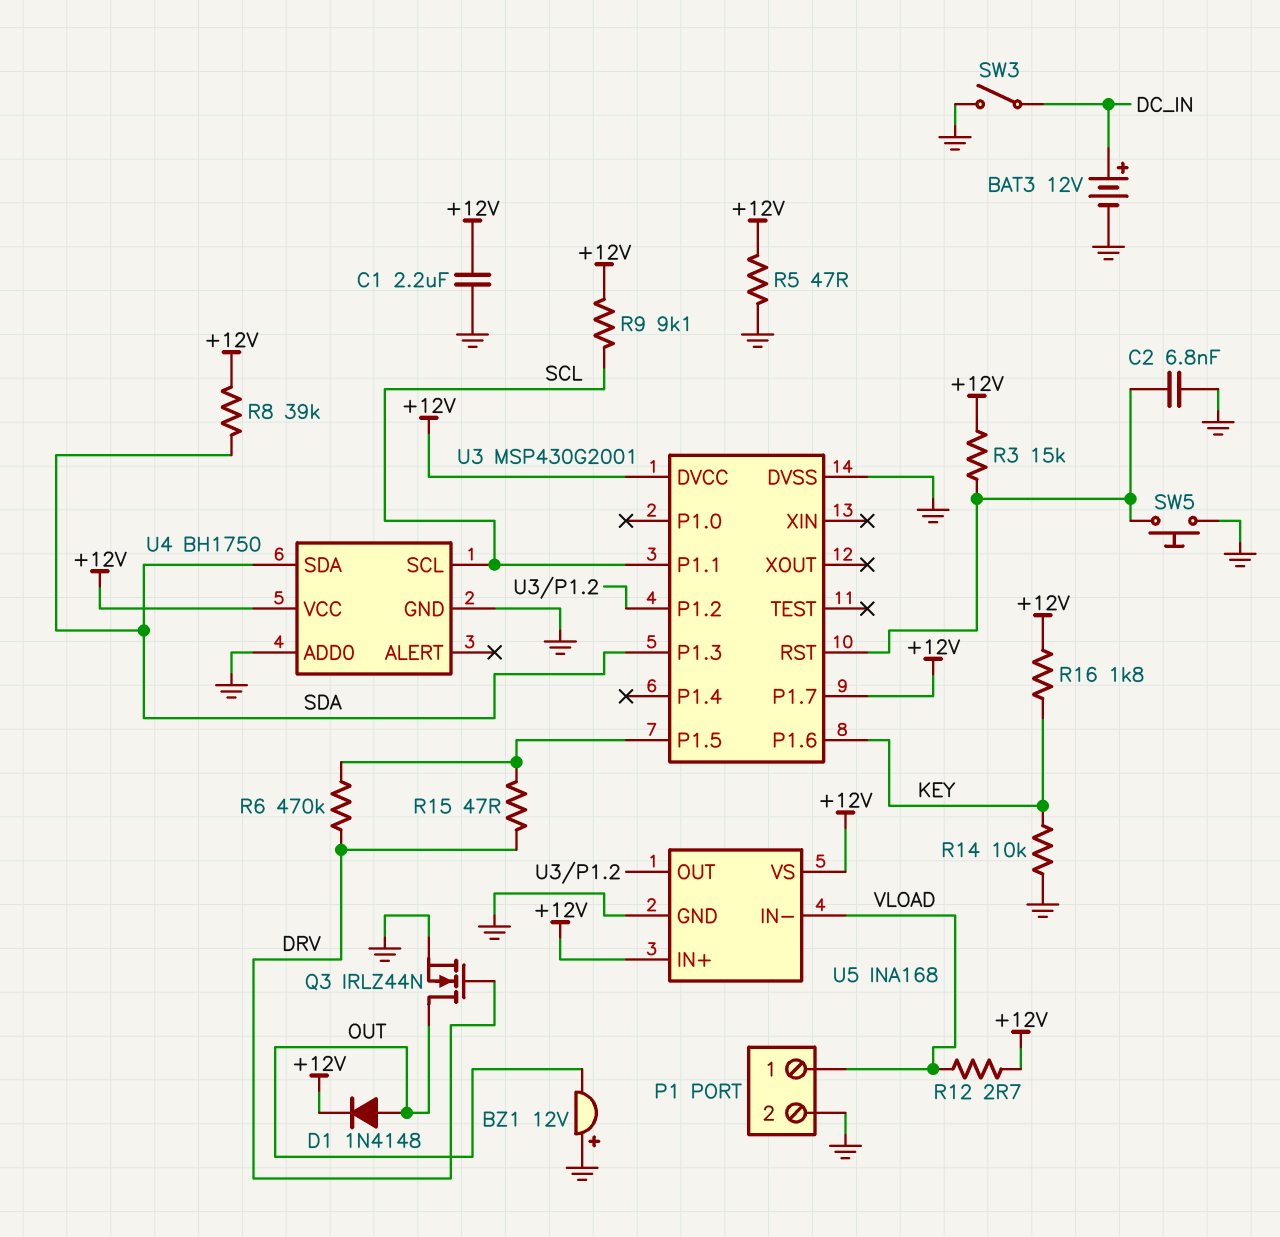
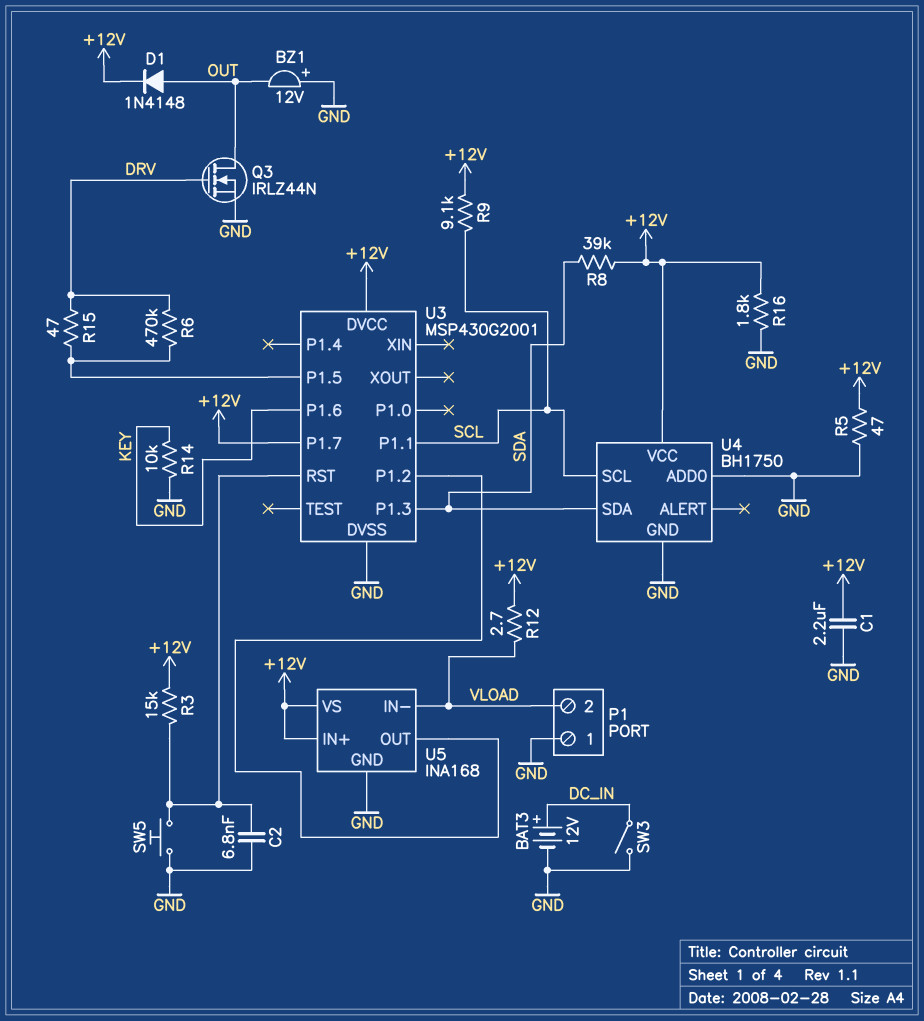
P1 pin 1: VLOAD -> GND
P1 pin 2: GND -> VLOAD
R16: 1.8k (+12V, KEY) -> 1.8k (+12V, GND)

